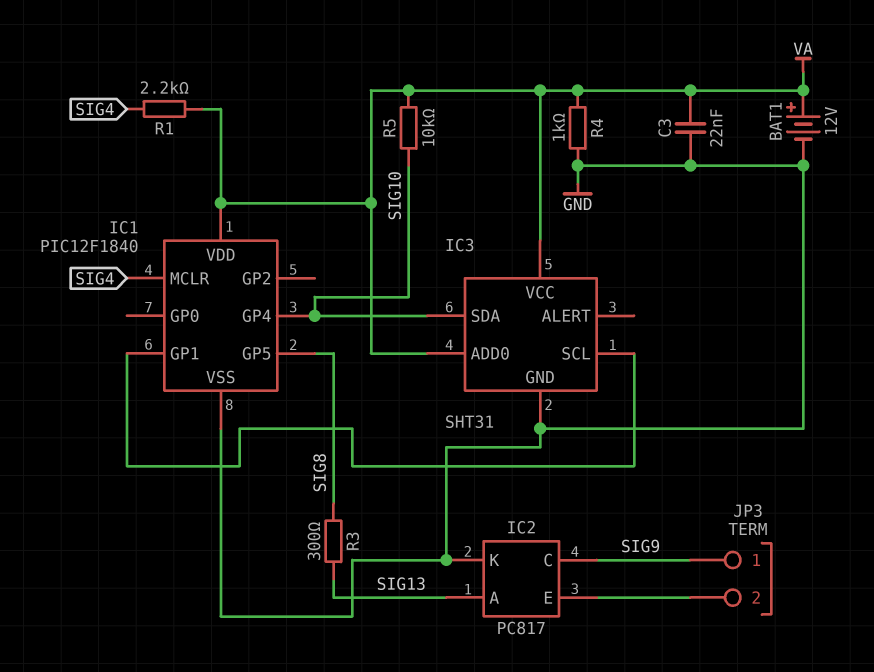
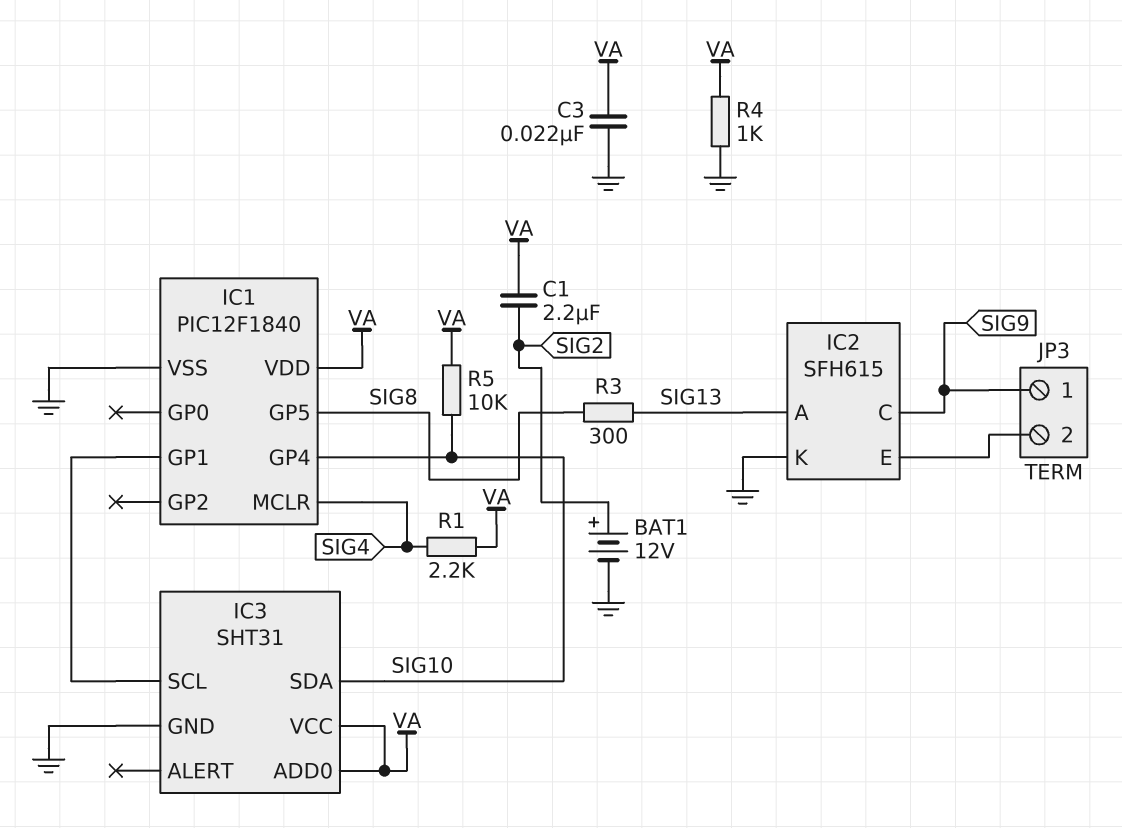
BAT1: 12V (plus VA, minus GND) -> 12V (plus SIG2, minus GND)
C1: none -> 2.2uF (SIG2, VA)
IC2: PC817 -> SFH615

